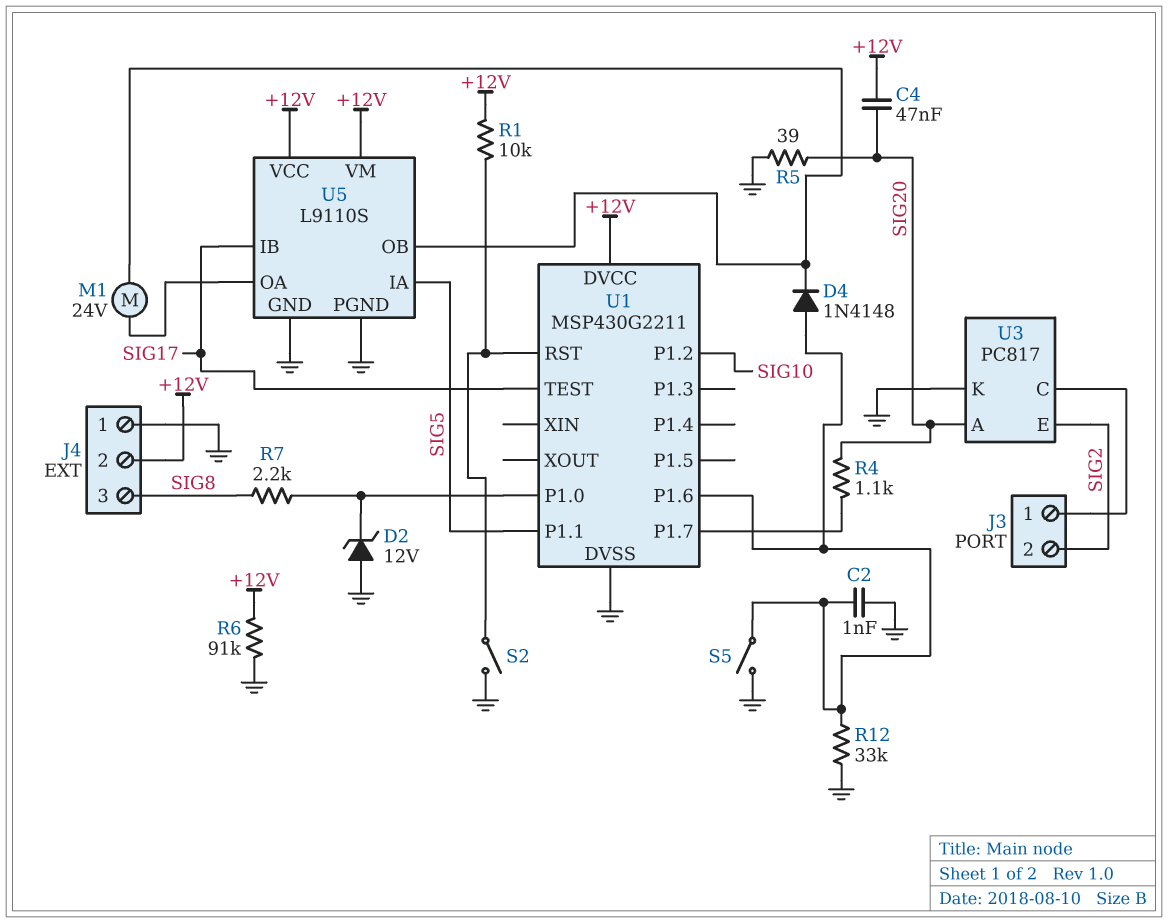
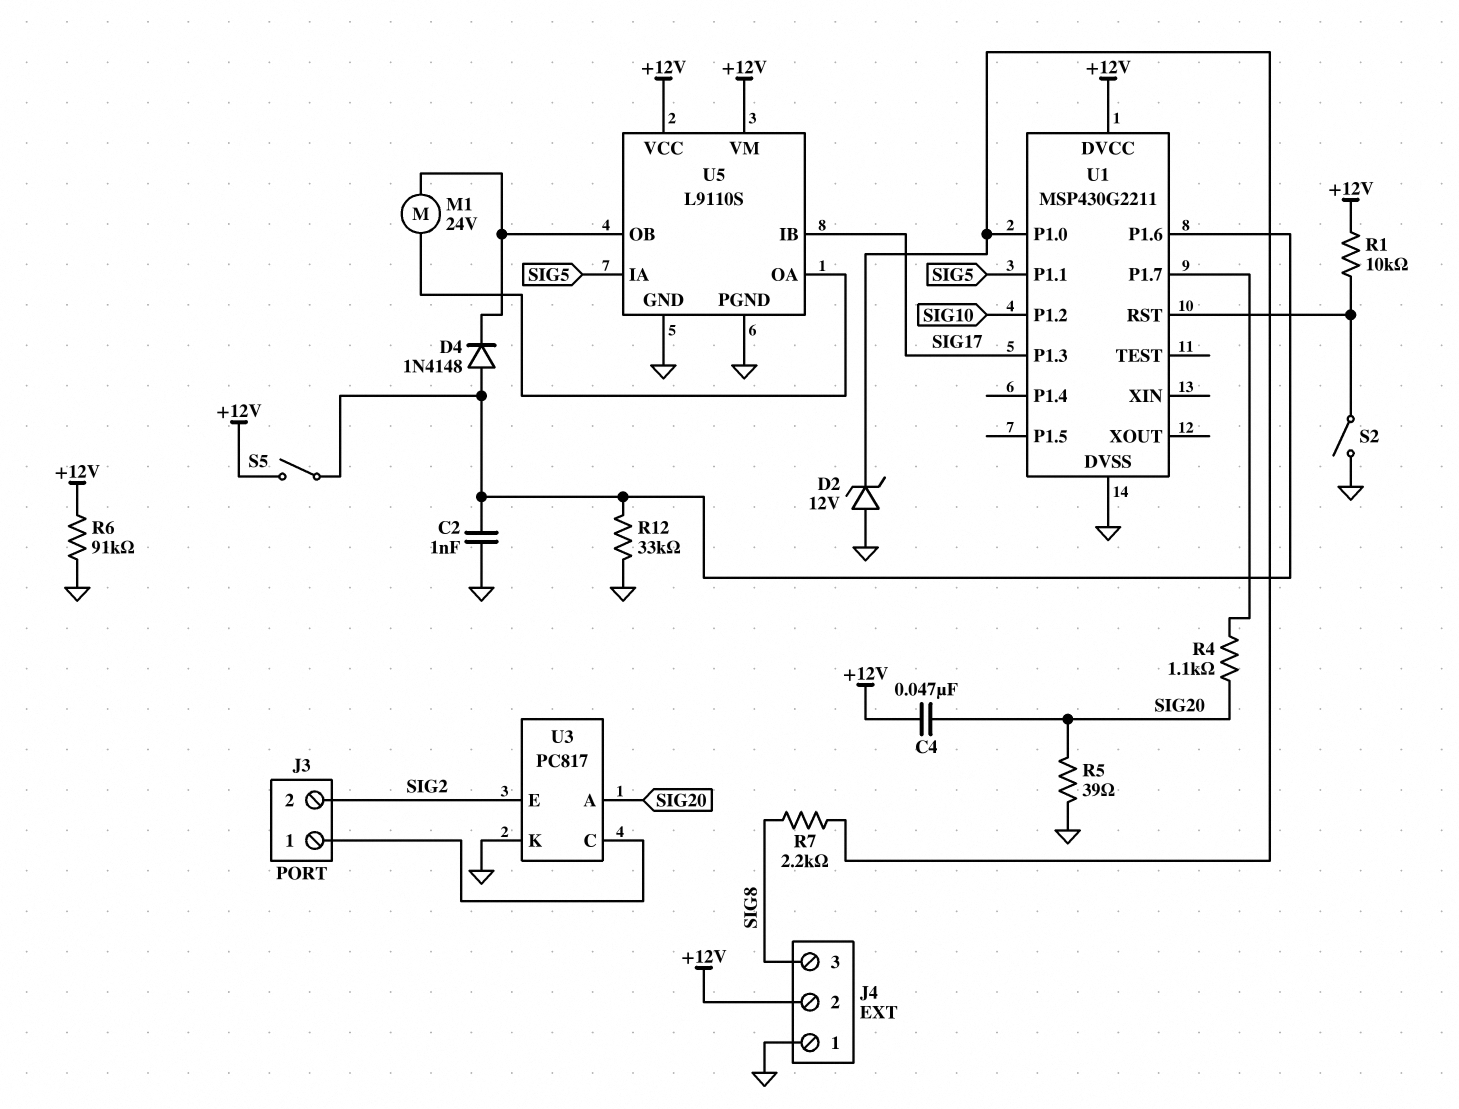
S5: switch (GND, U1/P1.6) -> switch (+12V, U1/P1.6)
U1 pin P1.3: none -> SIG17
U1 pin TEST: SIG17 -> none

